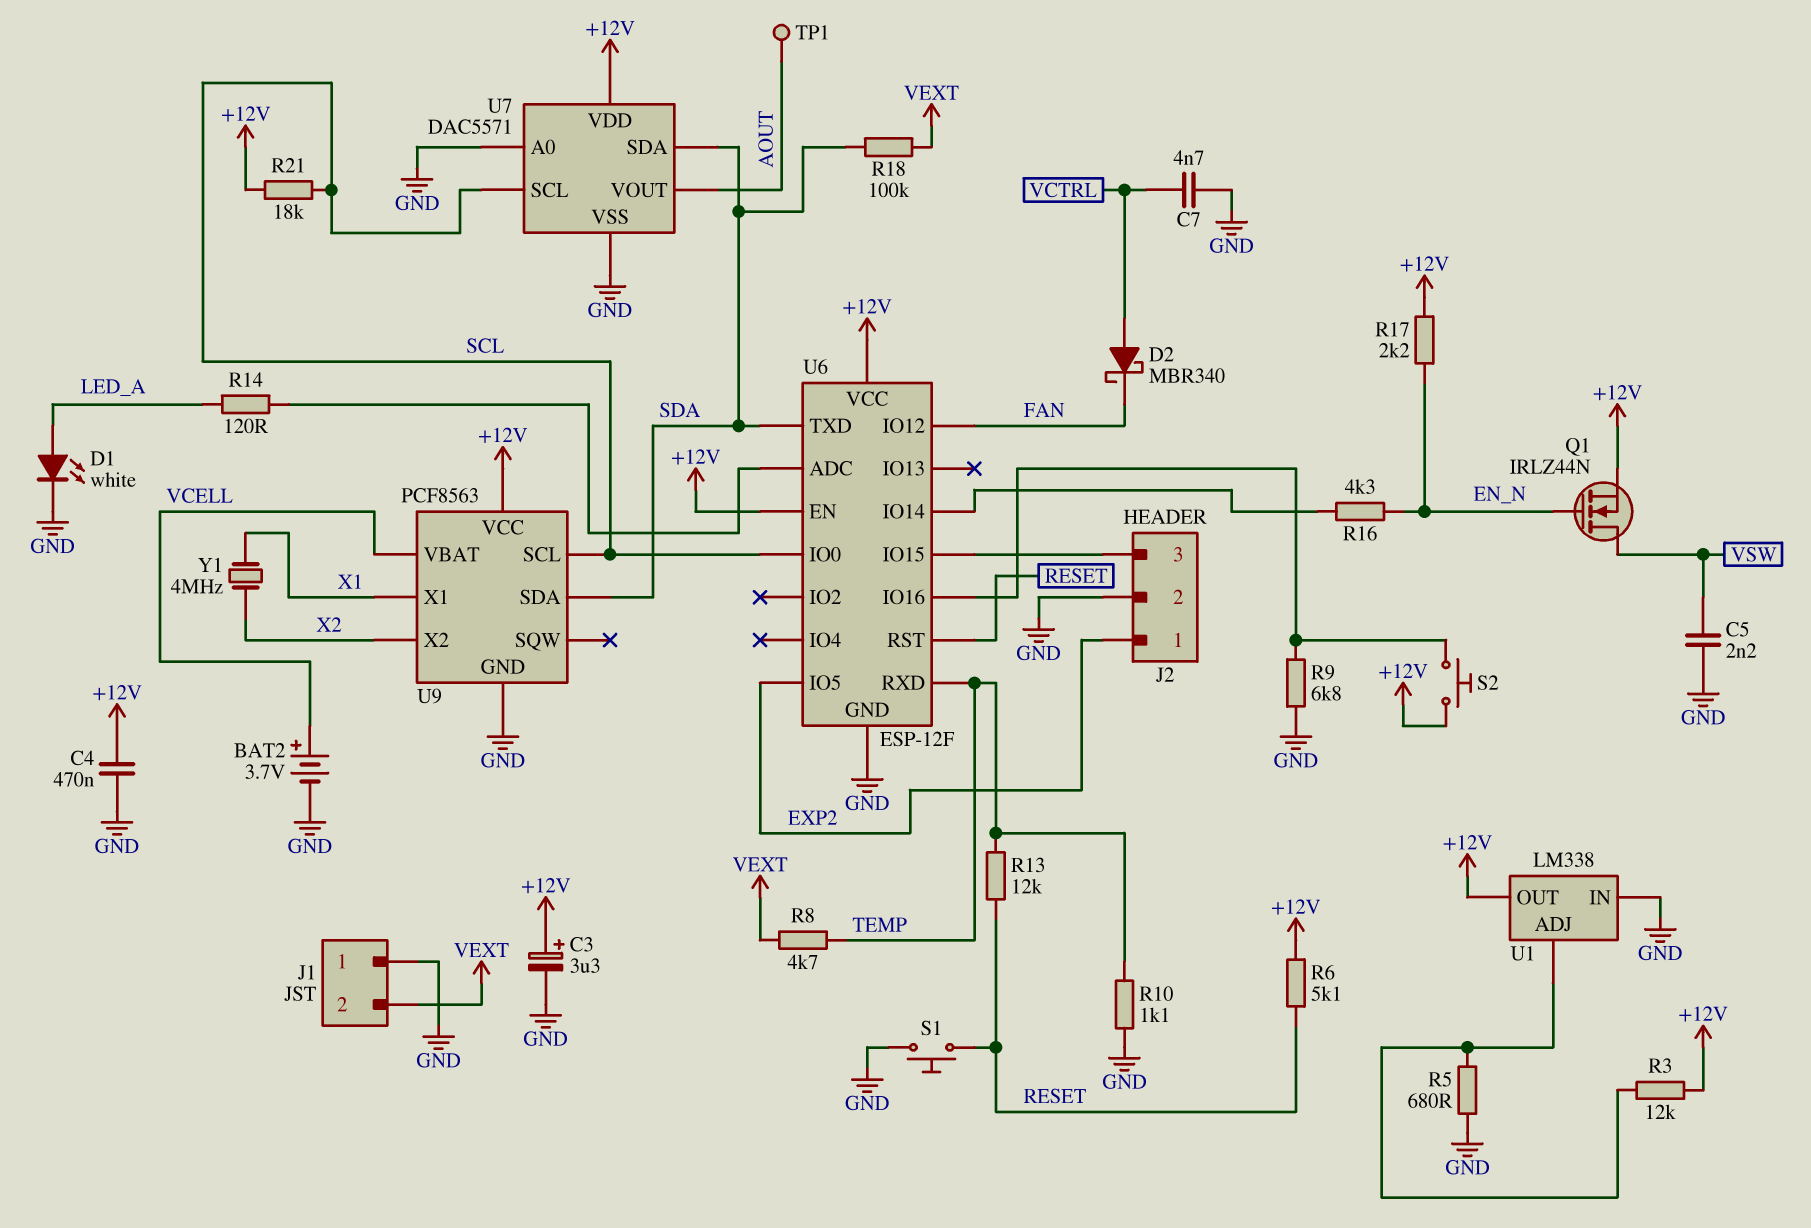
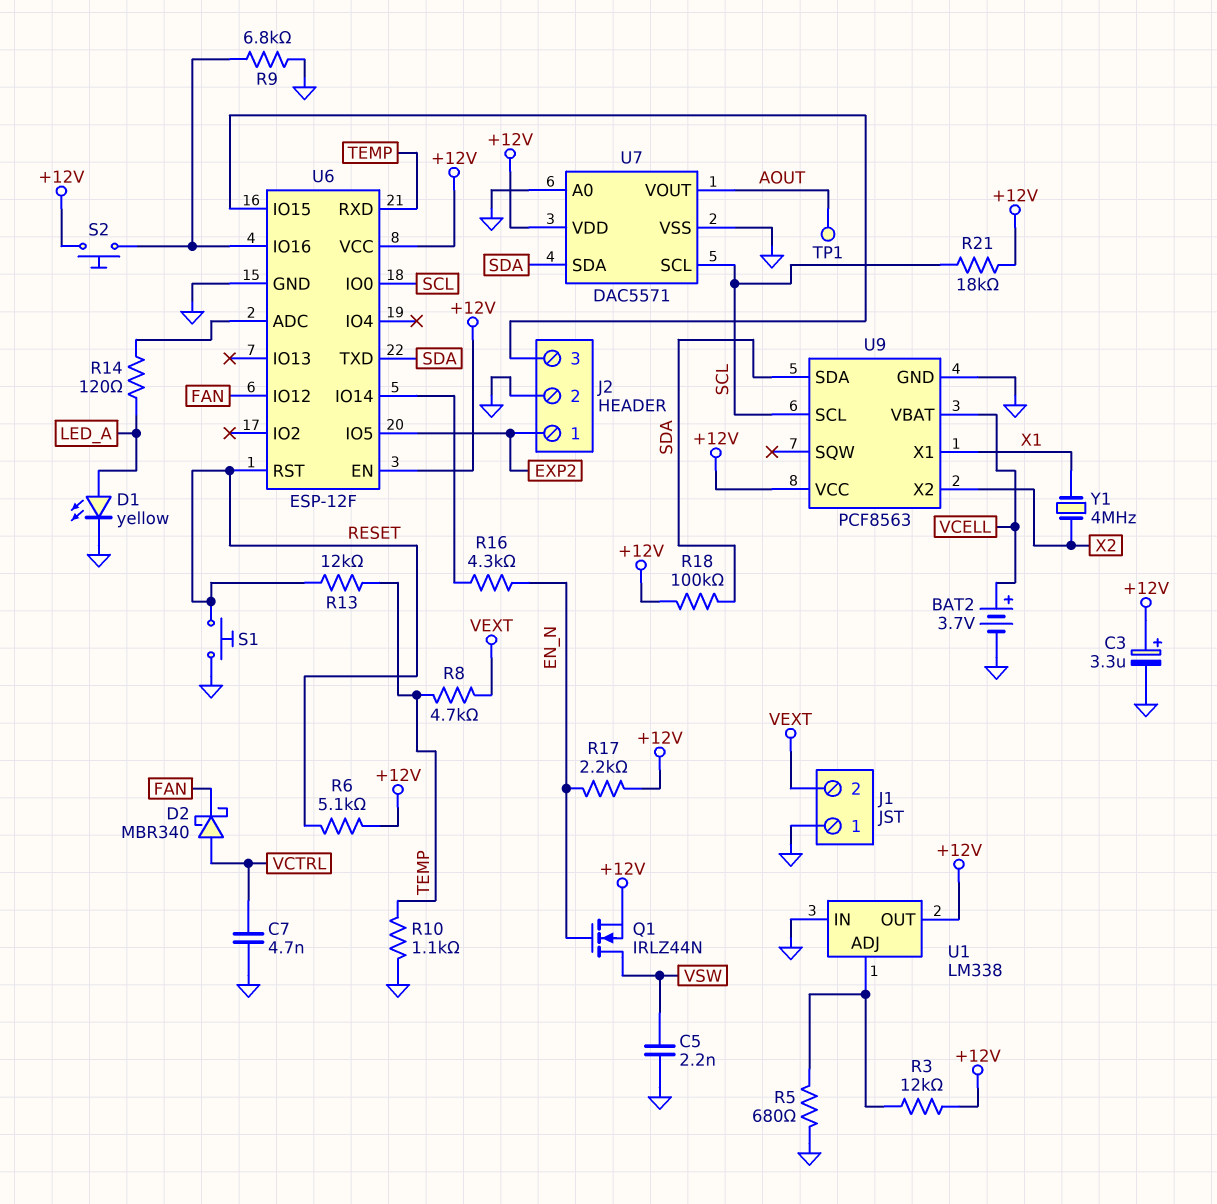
C4: 470nF (+12V, GND) -> none
D1: LED white (A LED_A, K GND) -> LED yellow (A LED_A, K GND)
R18: 100k (SDA, VEXT) -> 100k (+12V, SDA)

